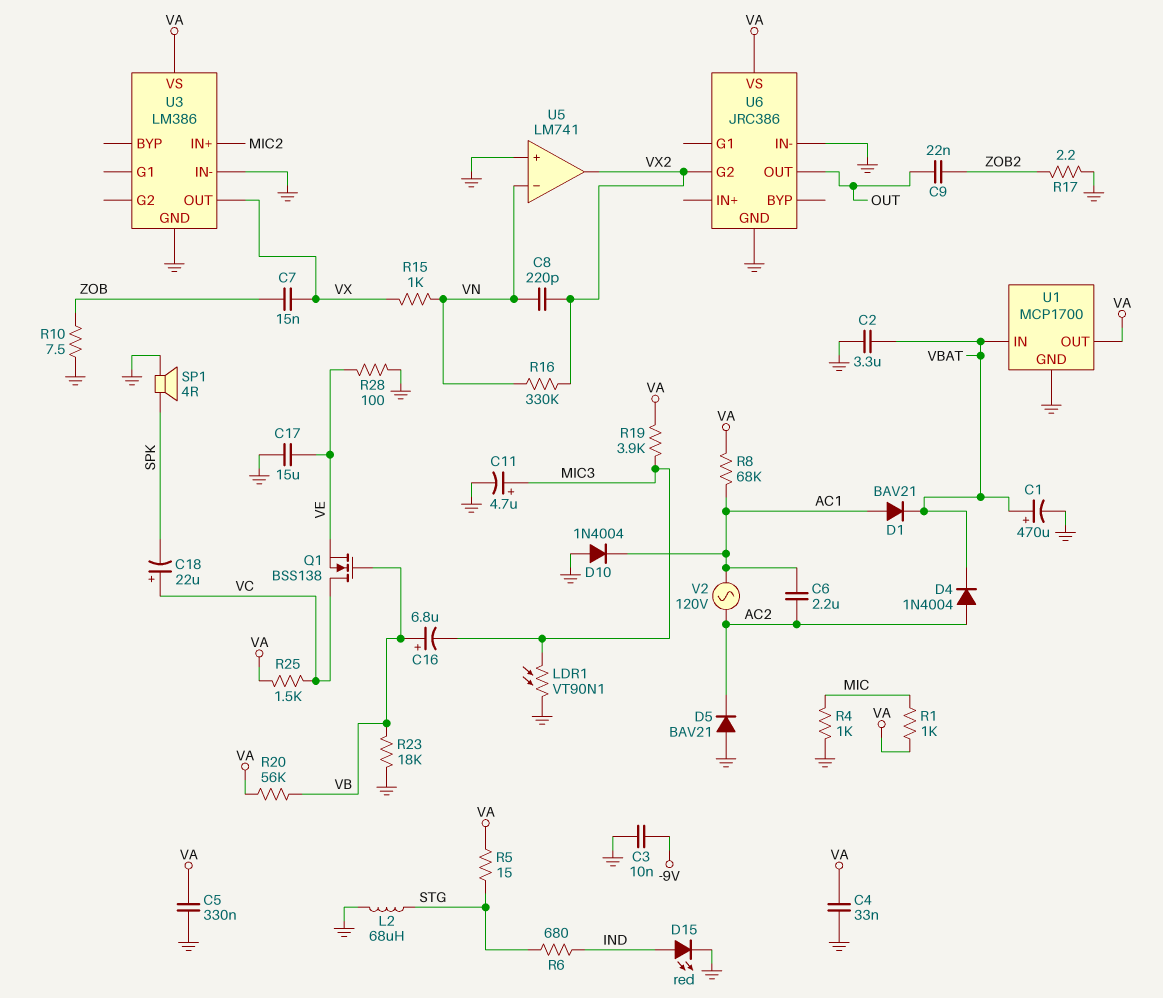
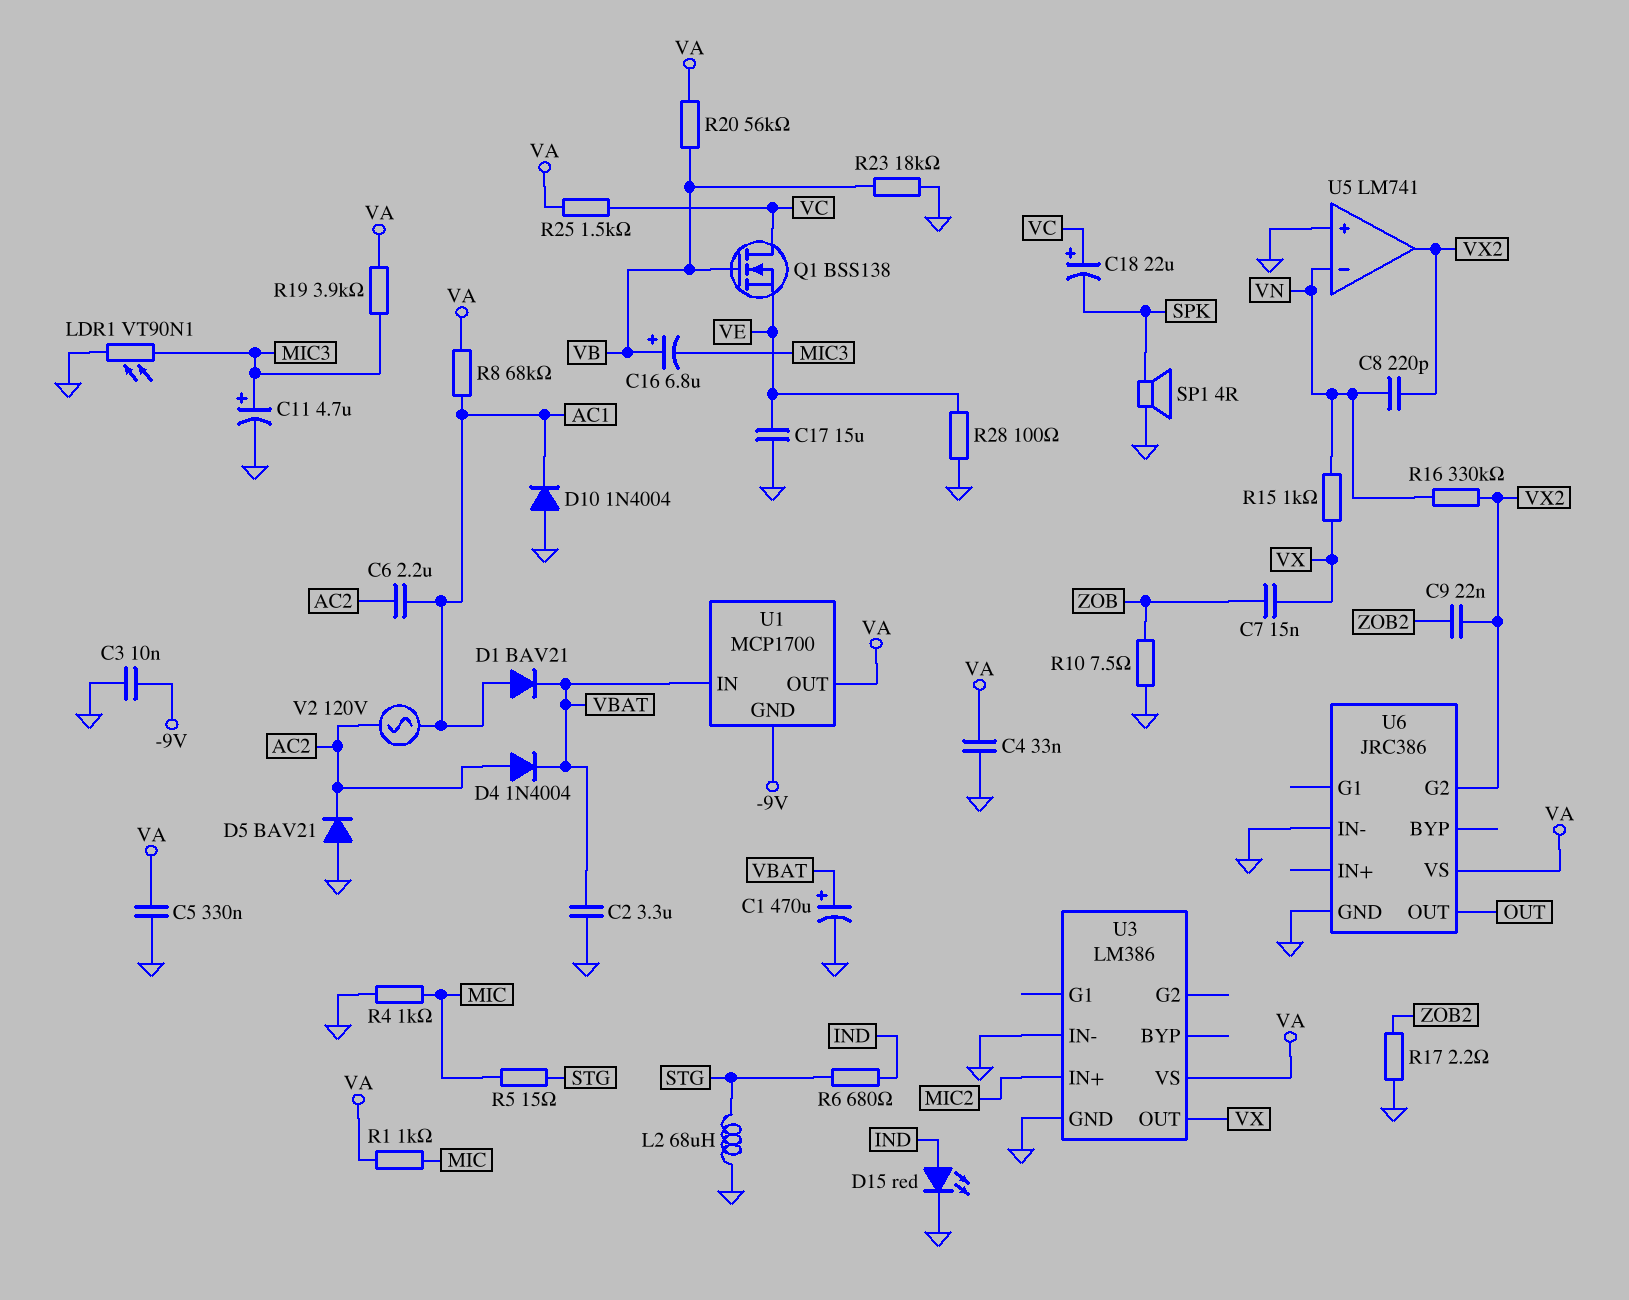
C9: 22nF (OUT, ZOB2) -> 22nF (VX2, ZOB2)
R5: 15 (STG, VA) -> 15 (MIC, STG)
U1 pin GND: GND -> -9V

